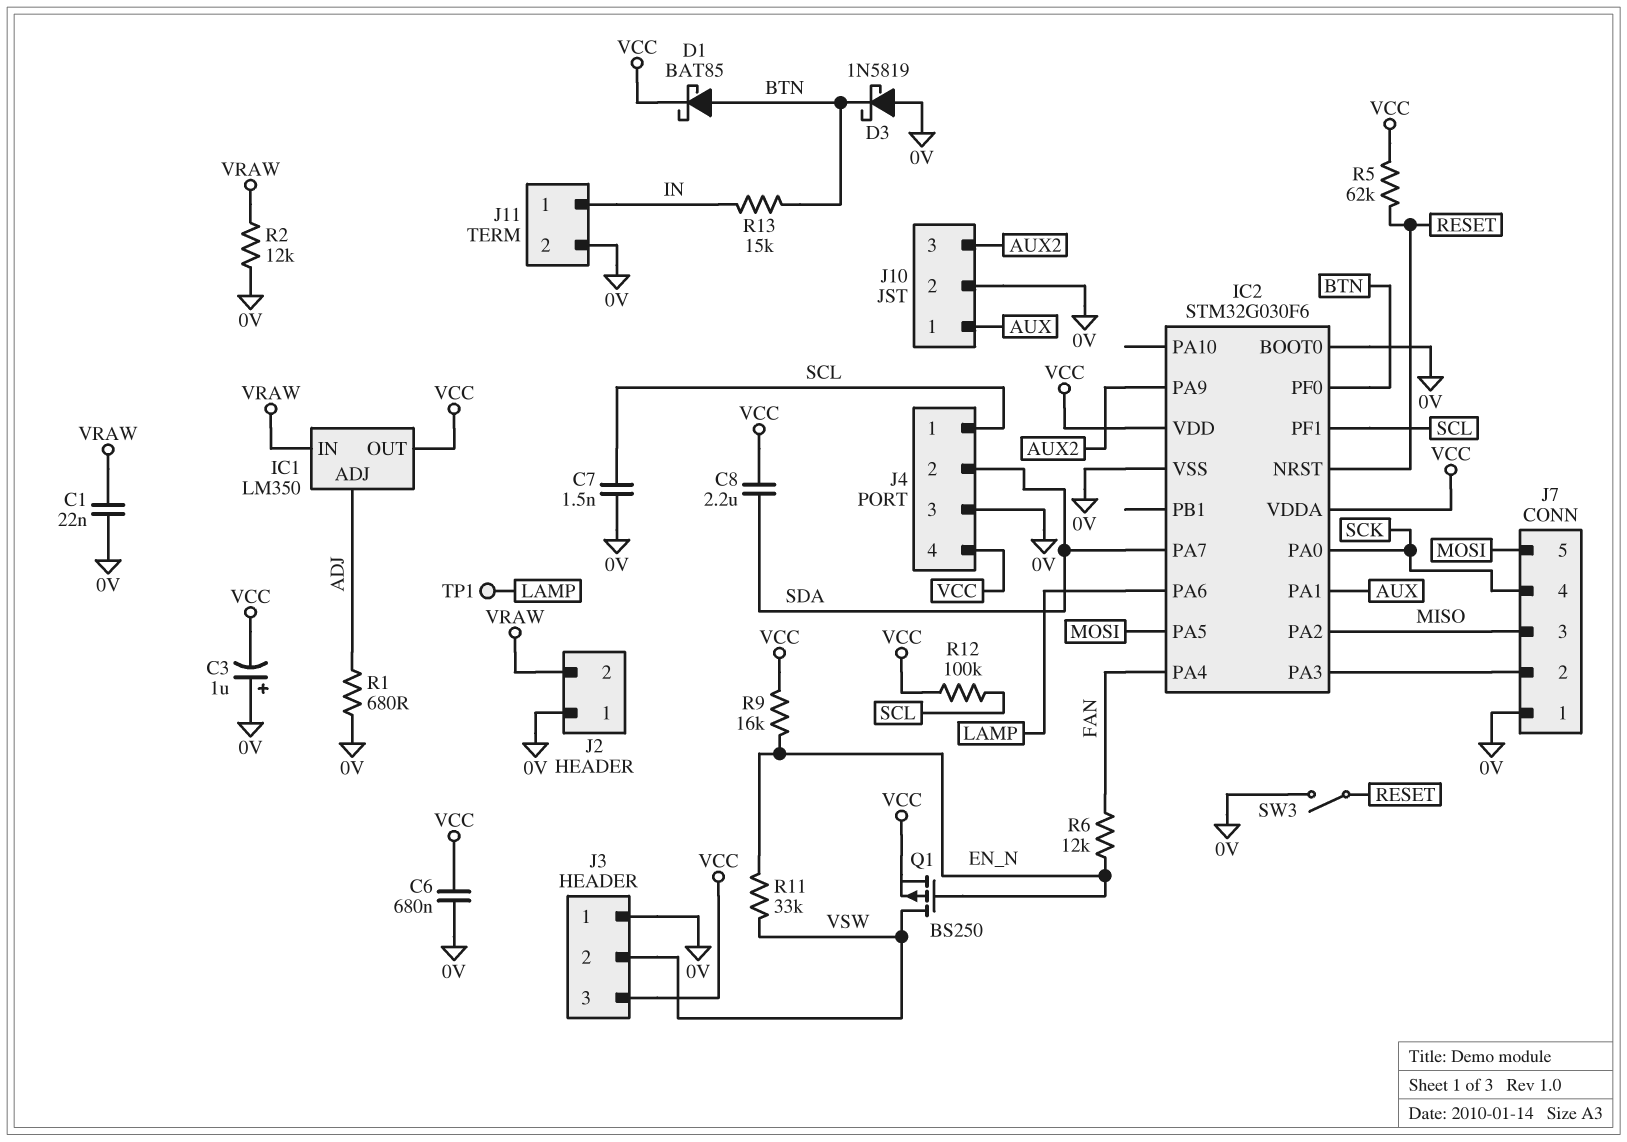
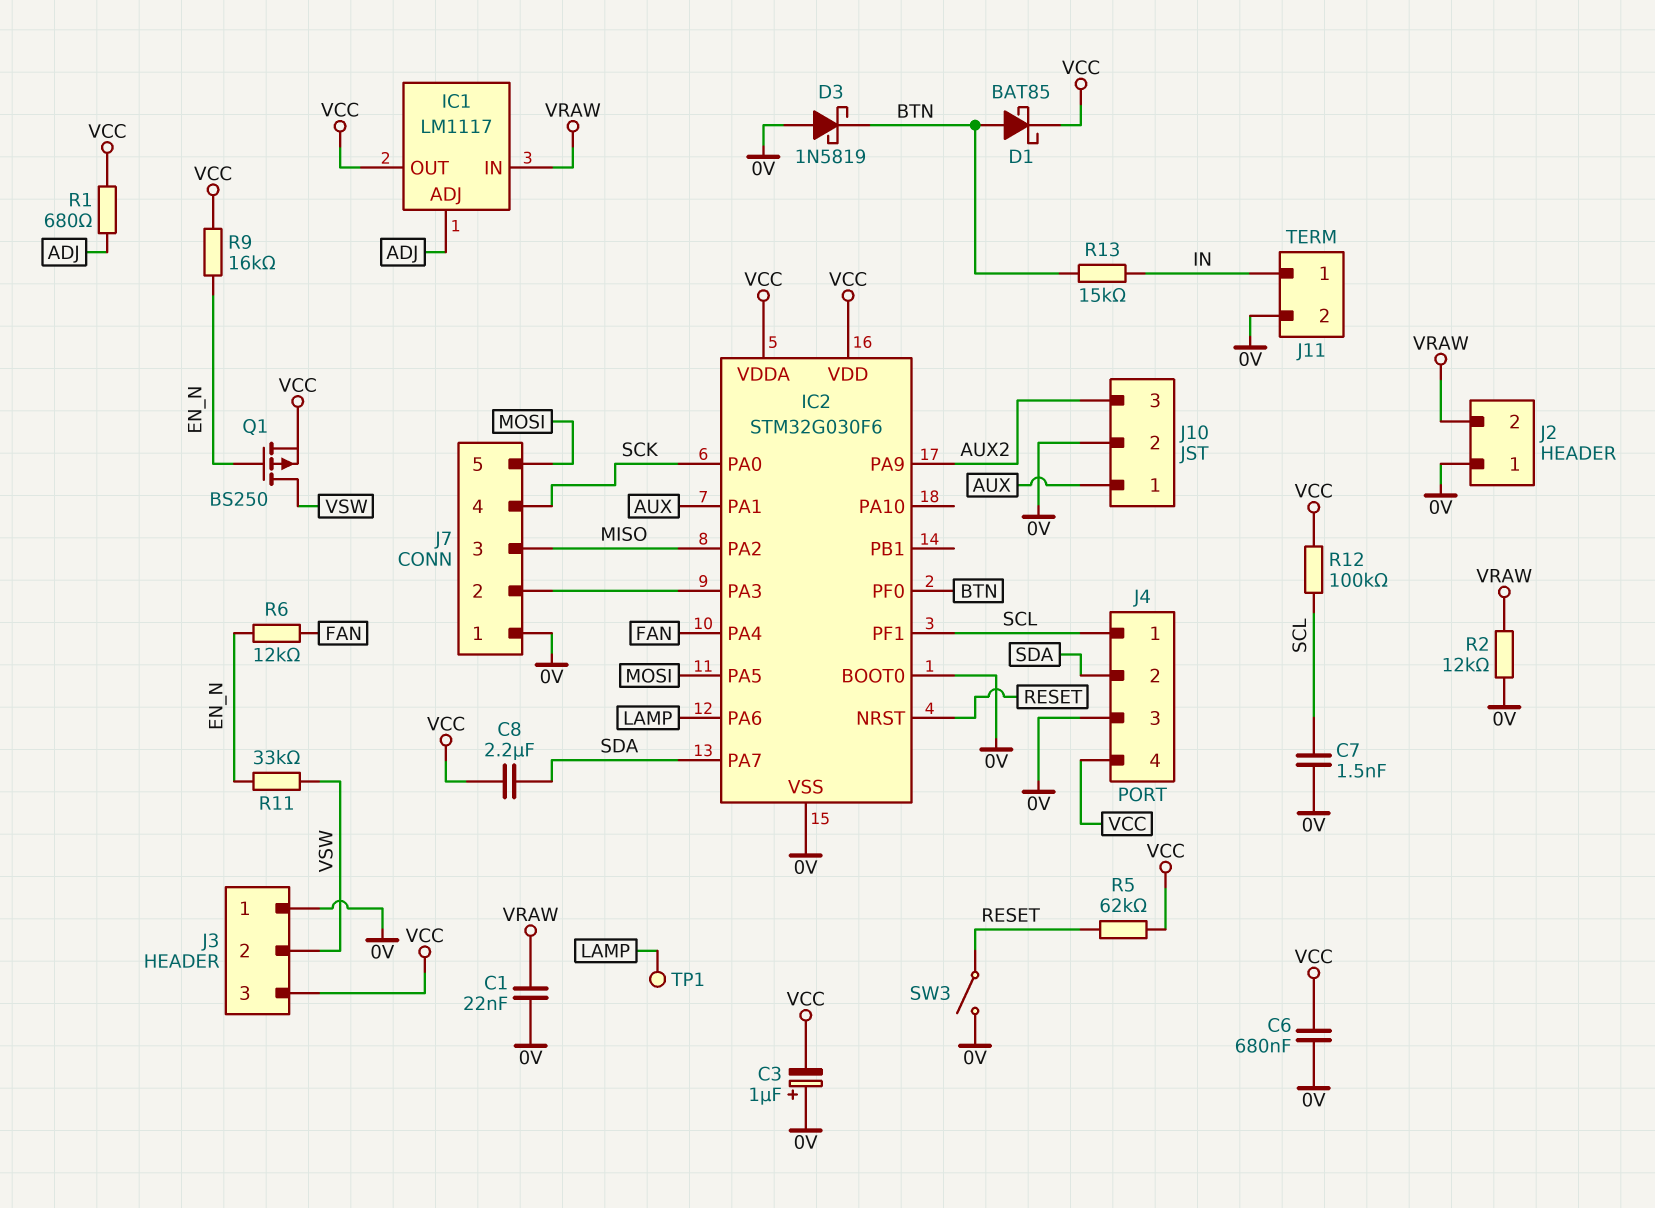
IC1: LM350 -> LM1117
R1: 680 (0V, ADJ) -> 680 (ADJ, VCC)

